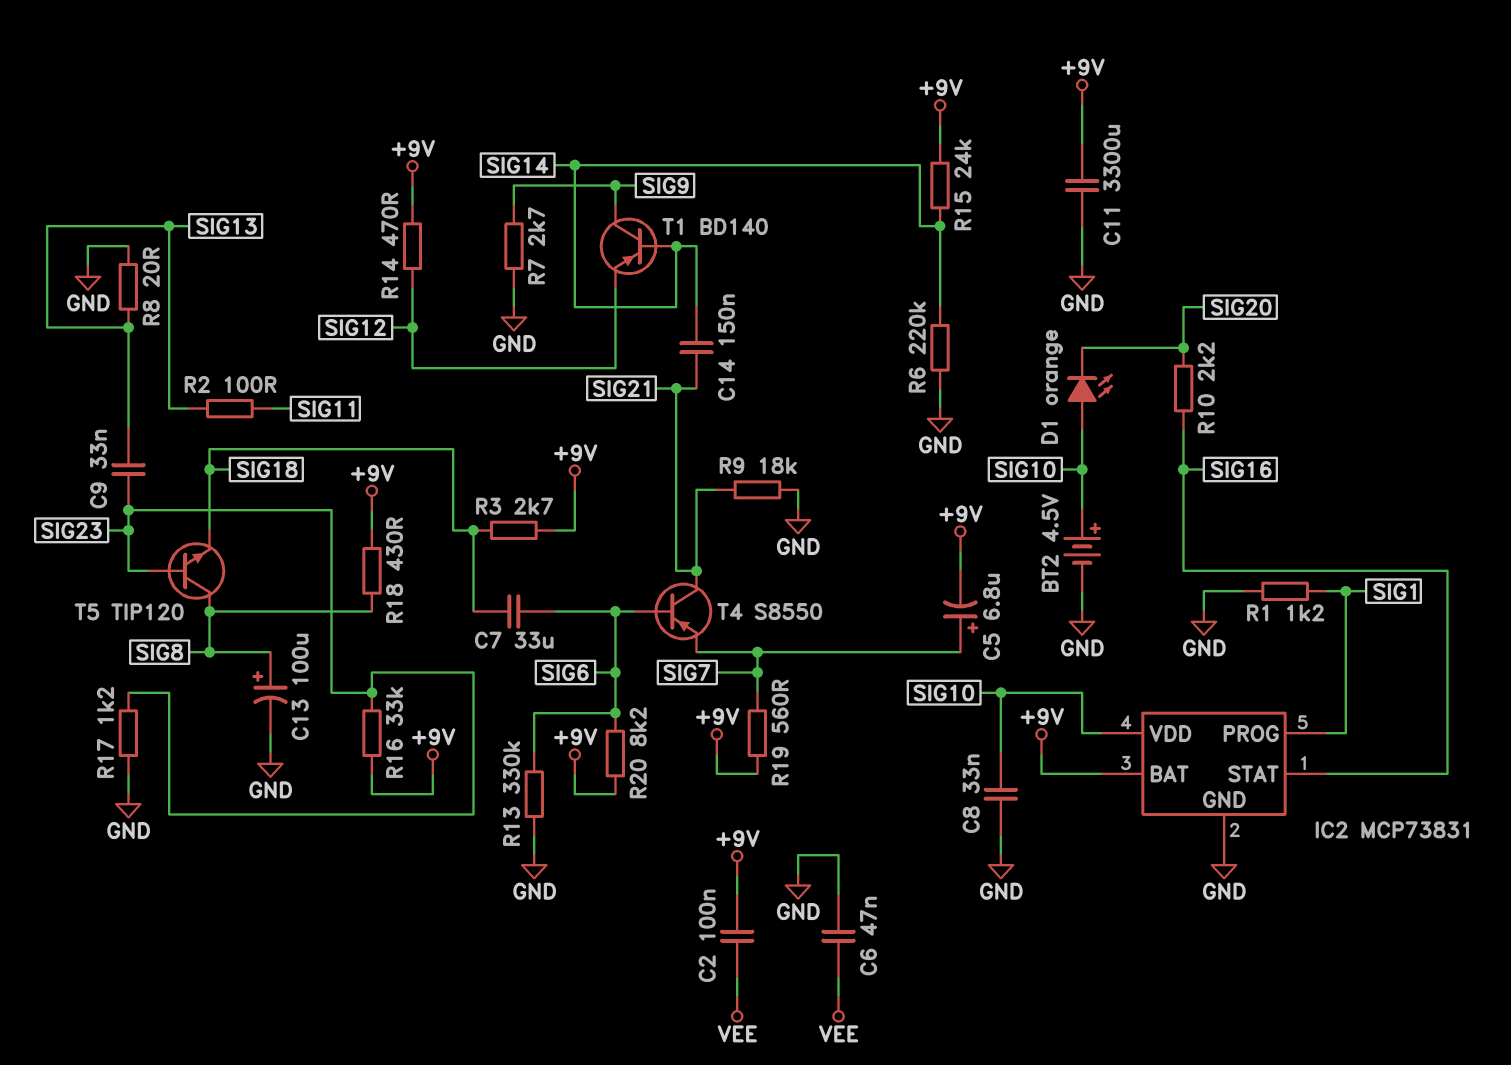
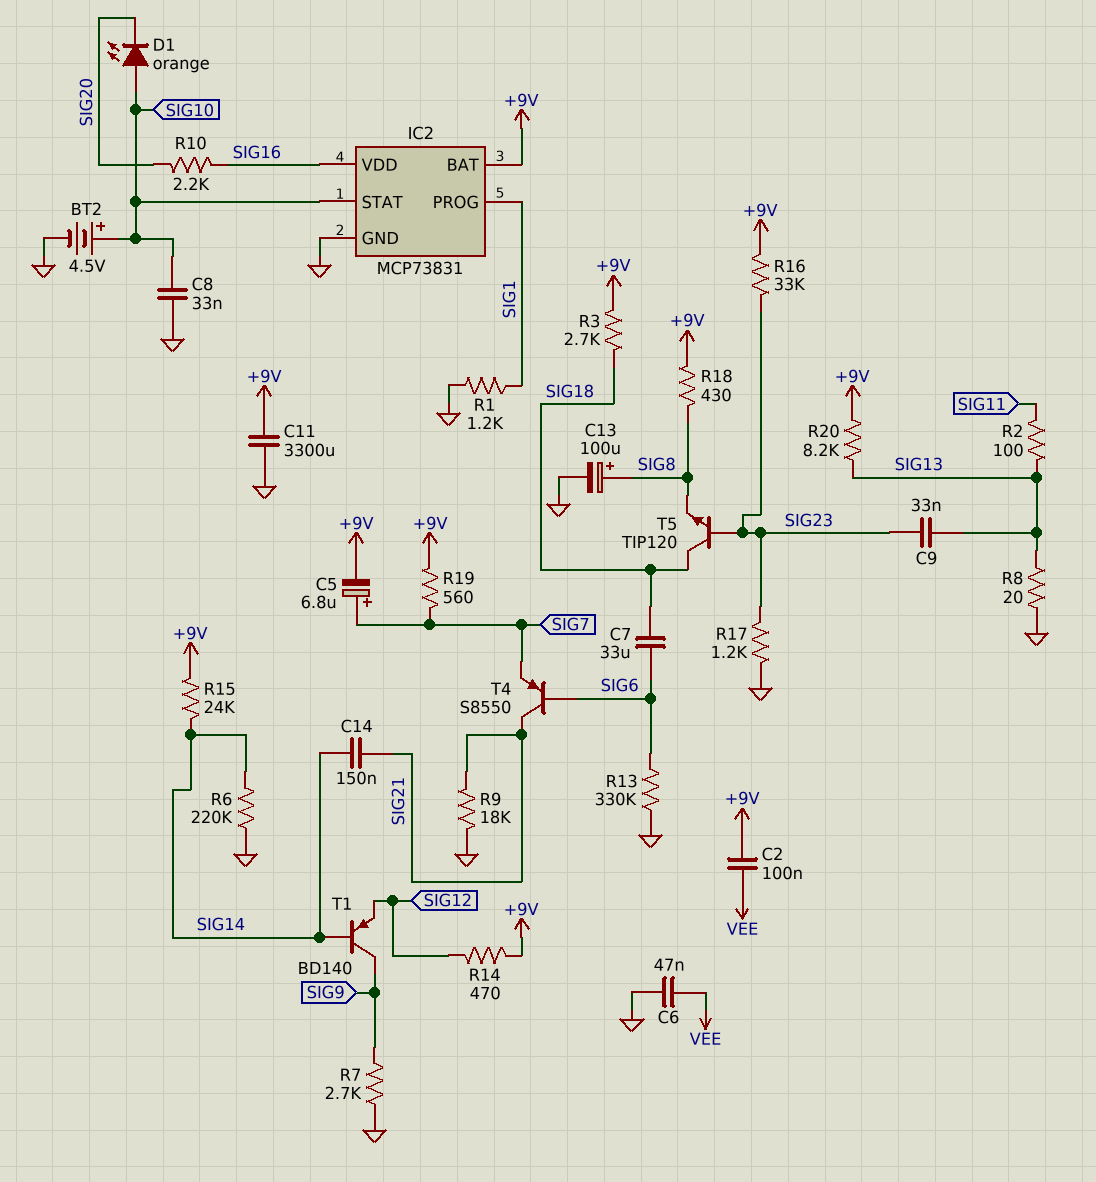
IC2 pin STAT: SIG16 -> SIG10
IC2 pin VDD: SIG10 -> SIG16
R20: 8.2k (+9V, SIG6) -> 8.2k (+9V, SIG13)
T5: NPN TIP120 (B SIG23, C SIG8, E SIG18) -> NPN TIP120 (B SIG23, C SIG18, E SIG8)

